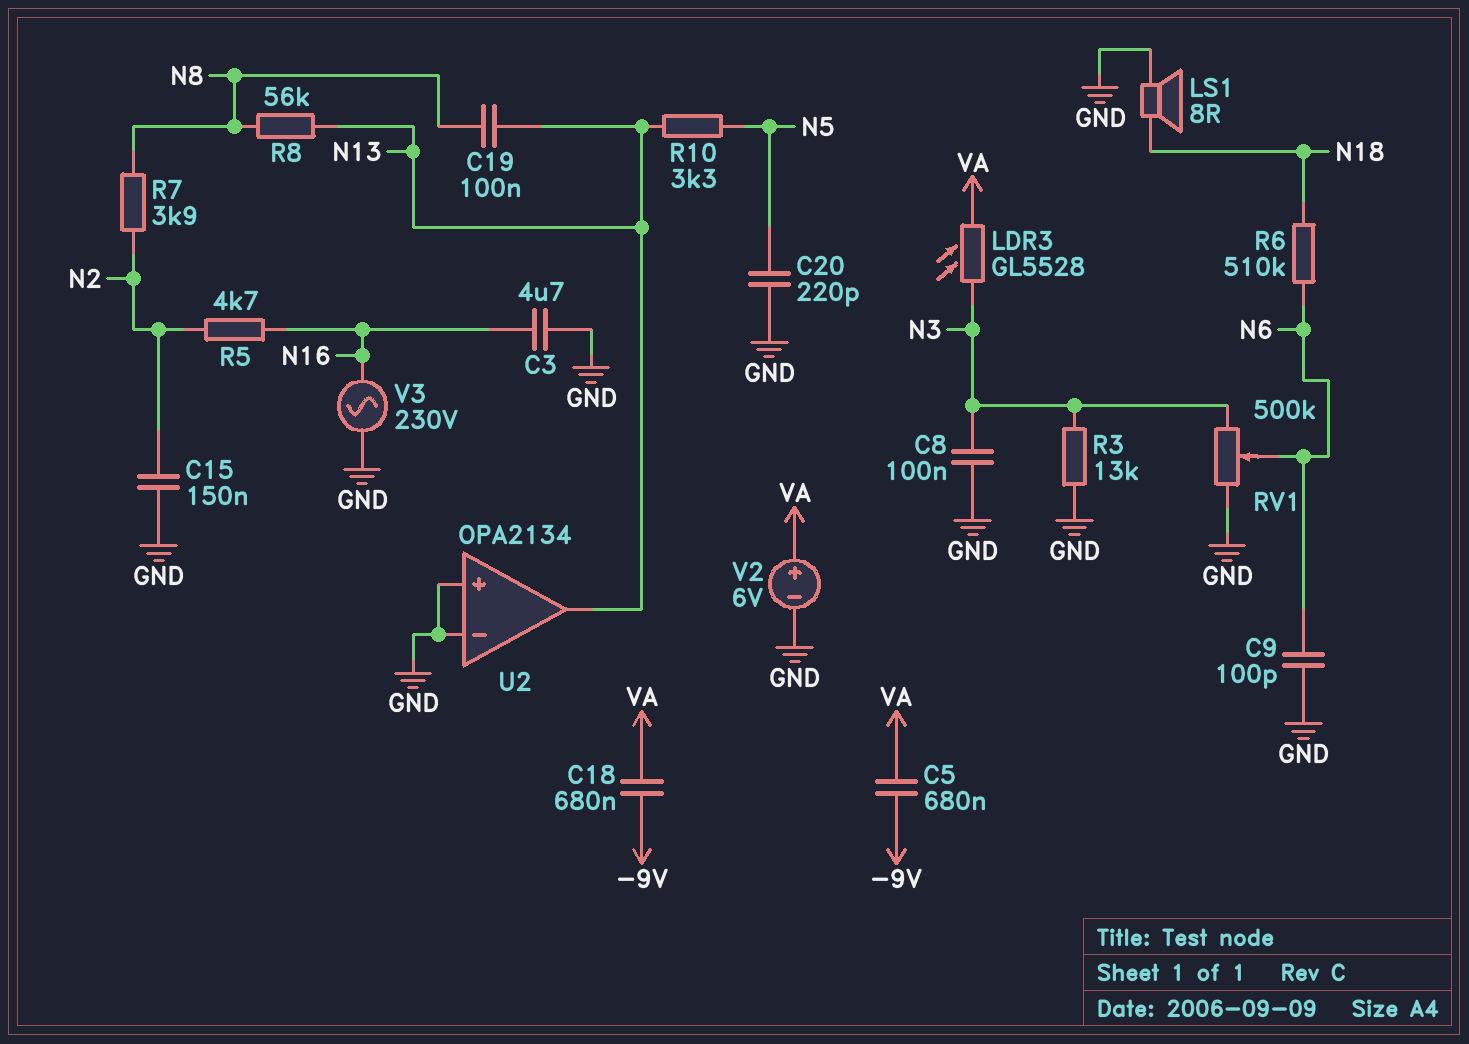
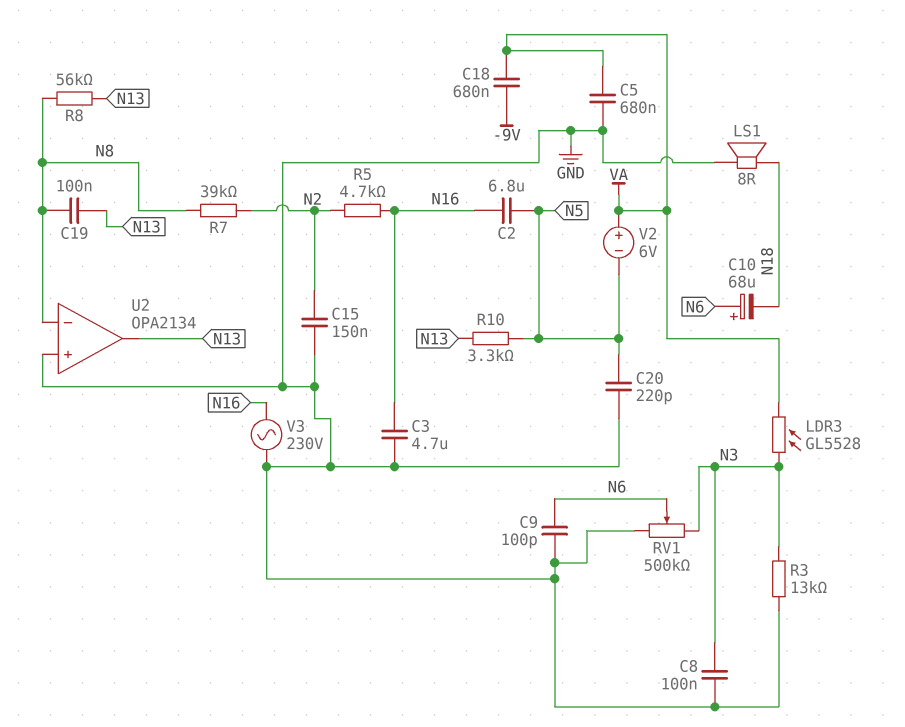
C2: none -> 6.8uF (N5, N16)
C5: 680nF (-9V, VA) -> 680nF (GND, VA)
C10: none -> 68uF (plus N6, minus N18)
R6: 510k (N6, N18) -> none
R7: 3.9k (N2, N8) -> 39k (N2, N8)
U2 pin in-: GND -> N8
V2: 6V (plus VA, minus GND) -> 6V (plus VA, minus N5)

